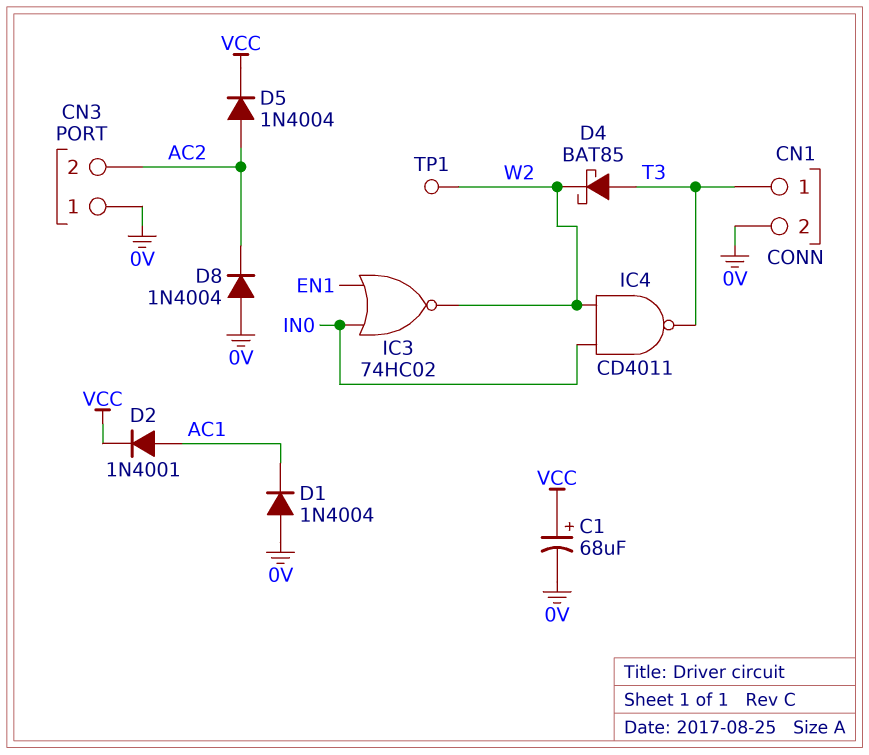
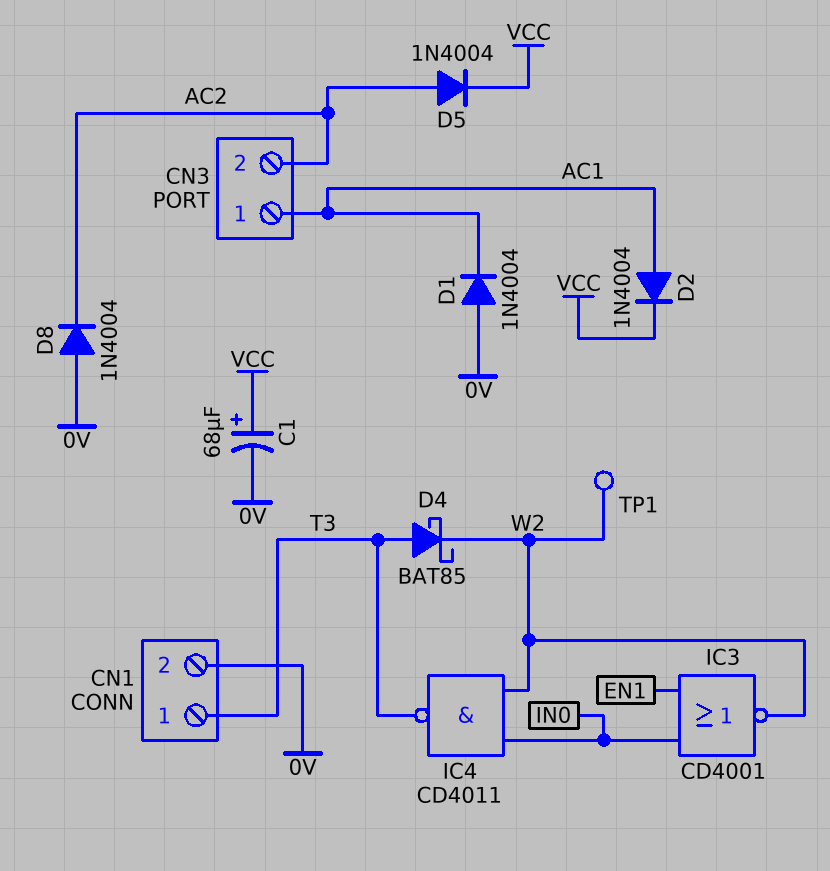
CN3 pin 1: 0V -> AC1
D2: diode 1N4001 (A AC1, K VCC) -> diode 1N4004 (A AC1, K VCC)
IC3: NOR 74HC02 (in EN1, in IN0, out W2) -> NOR CD4001 (in EN1, in IN0, out W2)

